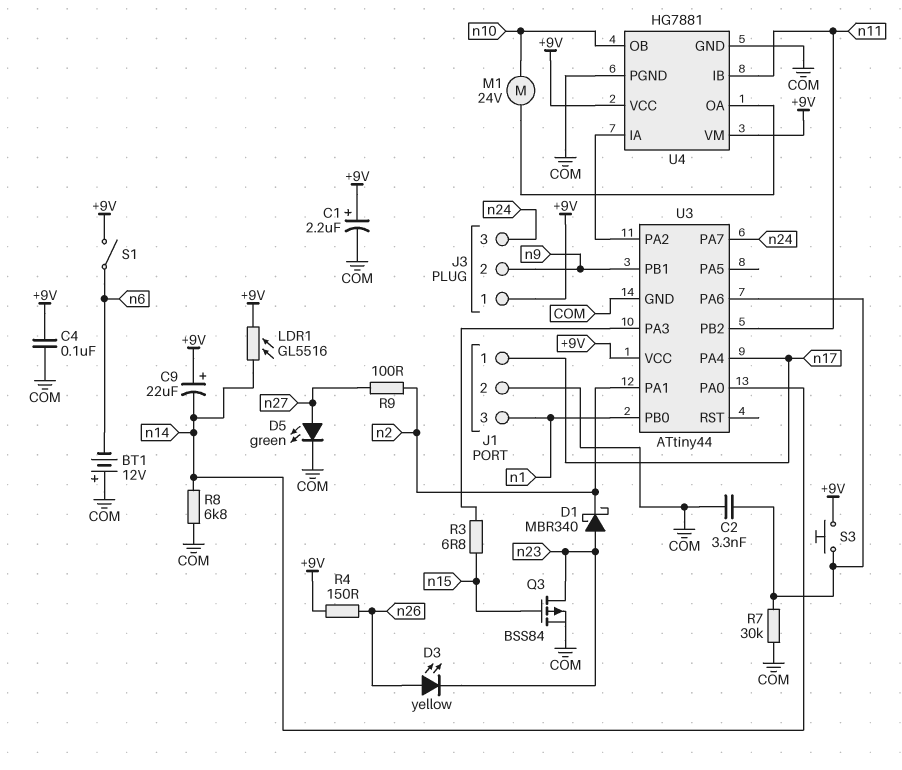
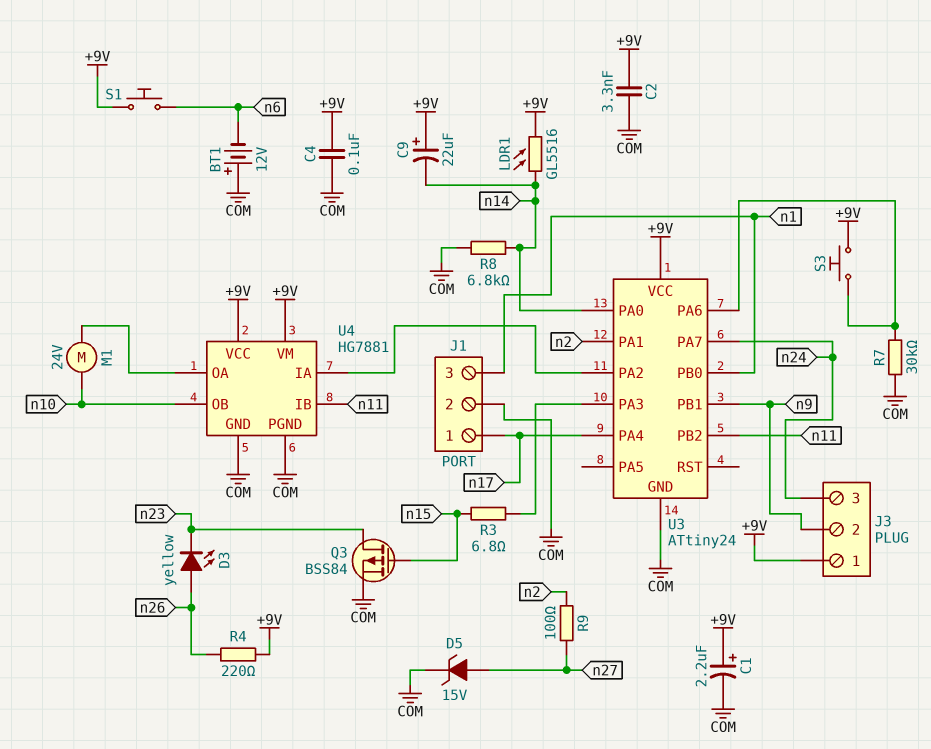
C2: 3.3nF (COM, U3/PA6) -> 3.3nF (+9V, COM)
D1: schottky MBR340 (A n23, K n2) -> none
D5: LED green (A n27, K COM) -> zener 15V (A n27, K COM)
R4: 150 (+9V, n26) -> 220 (+9V, n26)
S1: switch (+9V, n6) -> button (+9V, n6)
U3: ATtiny44 -> ATtiny24

